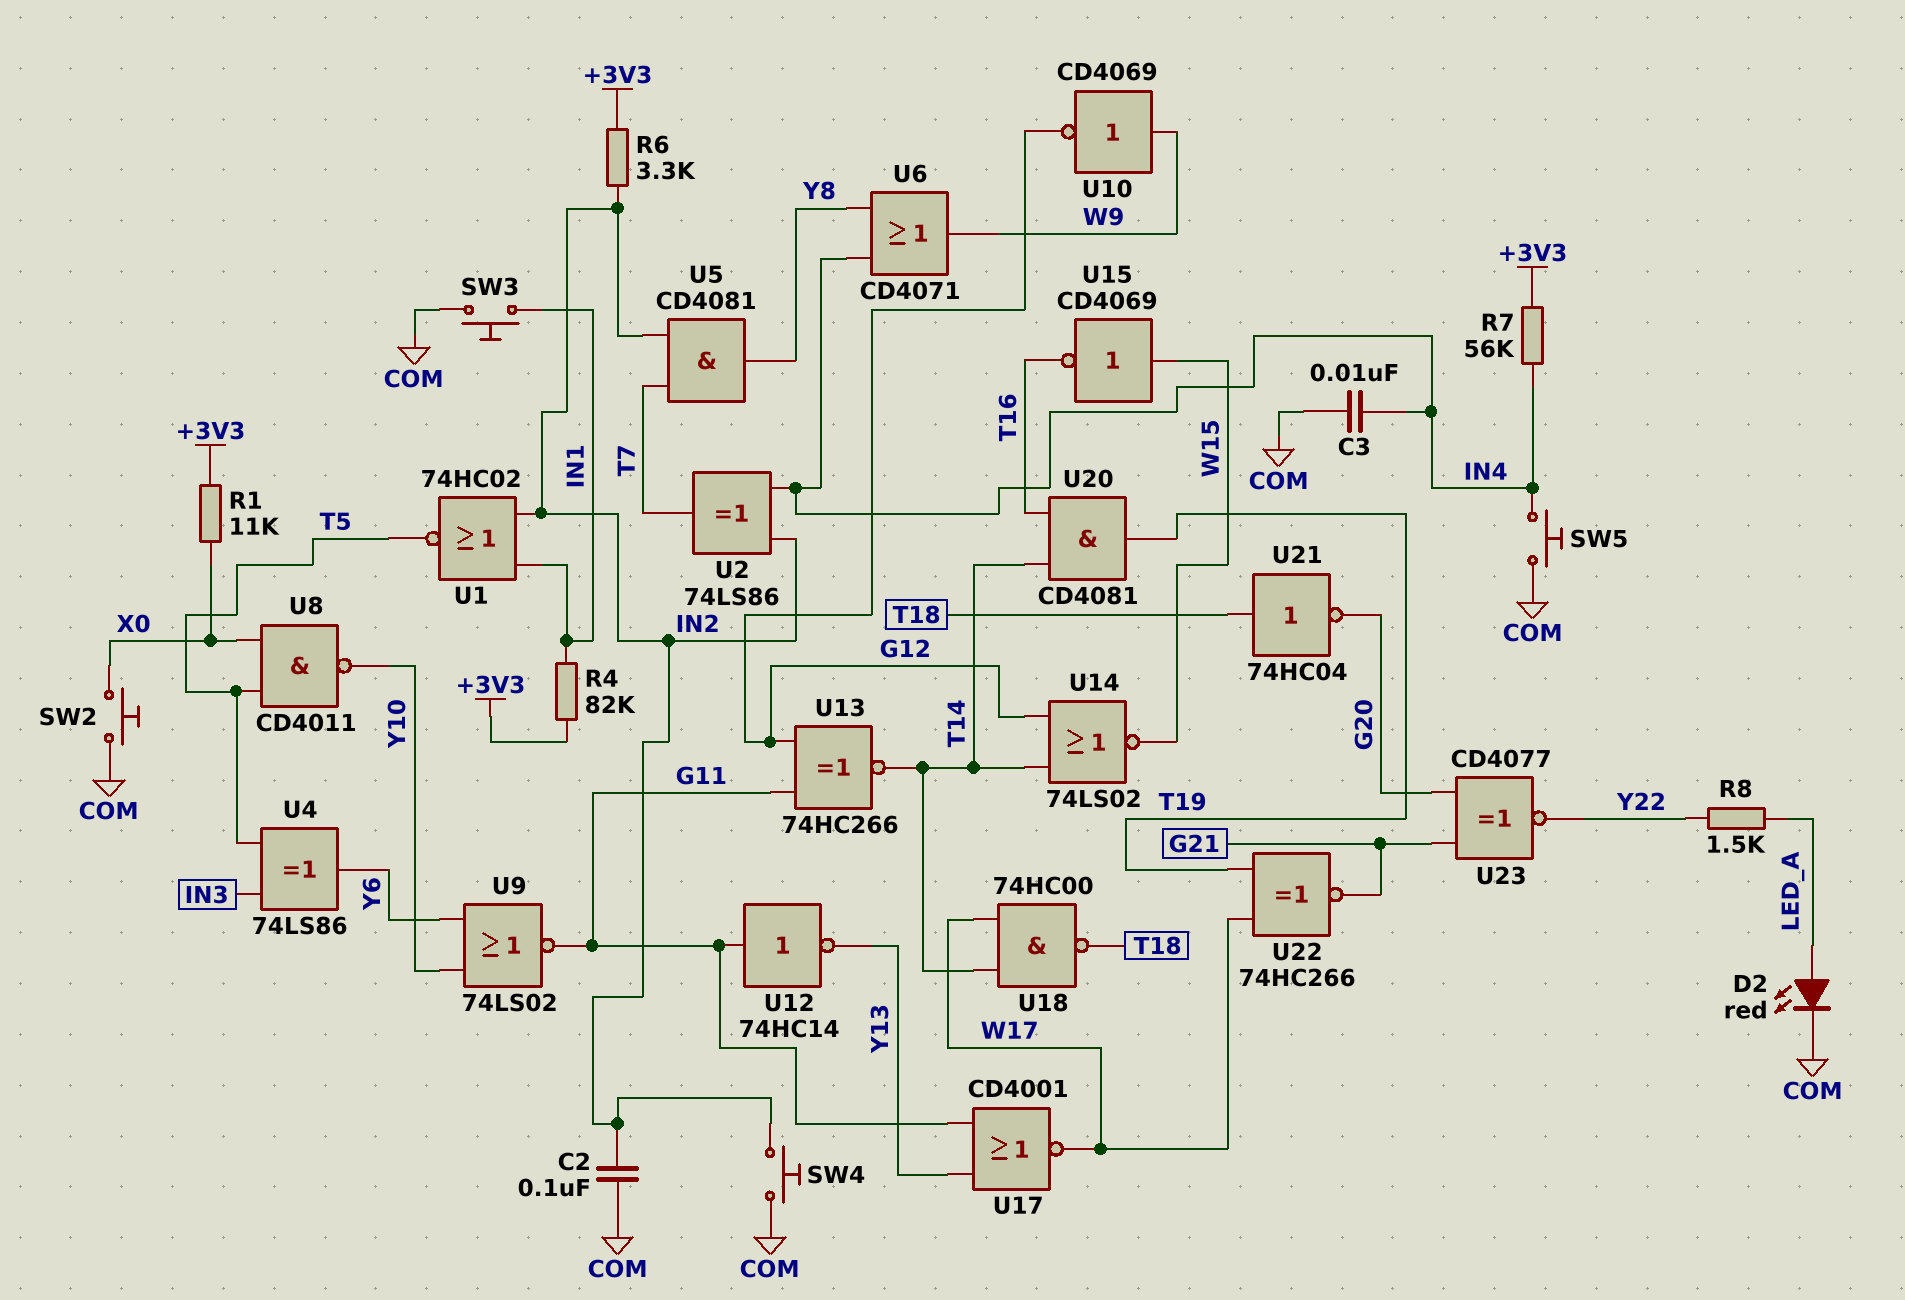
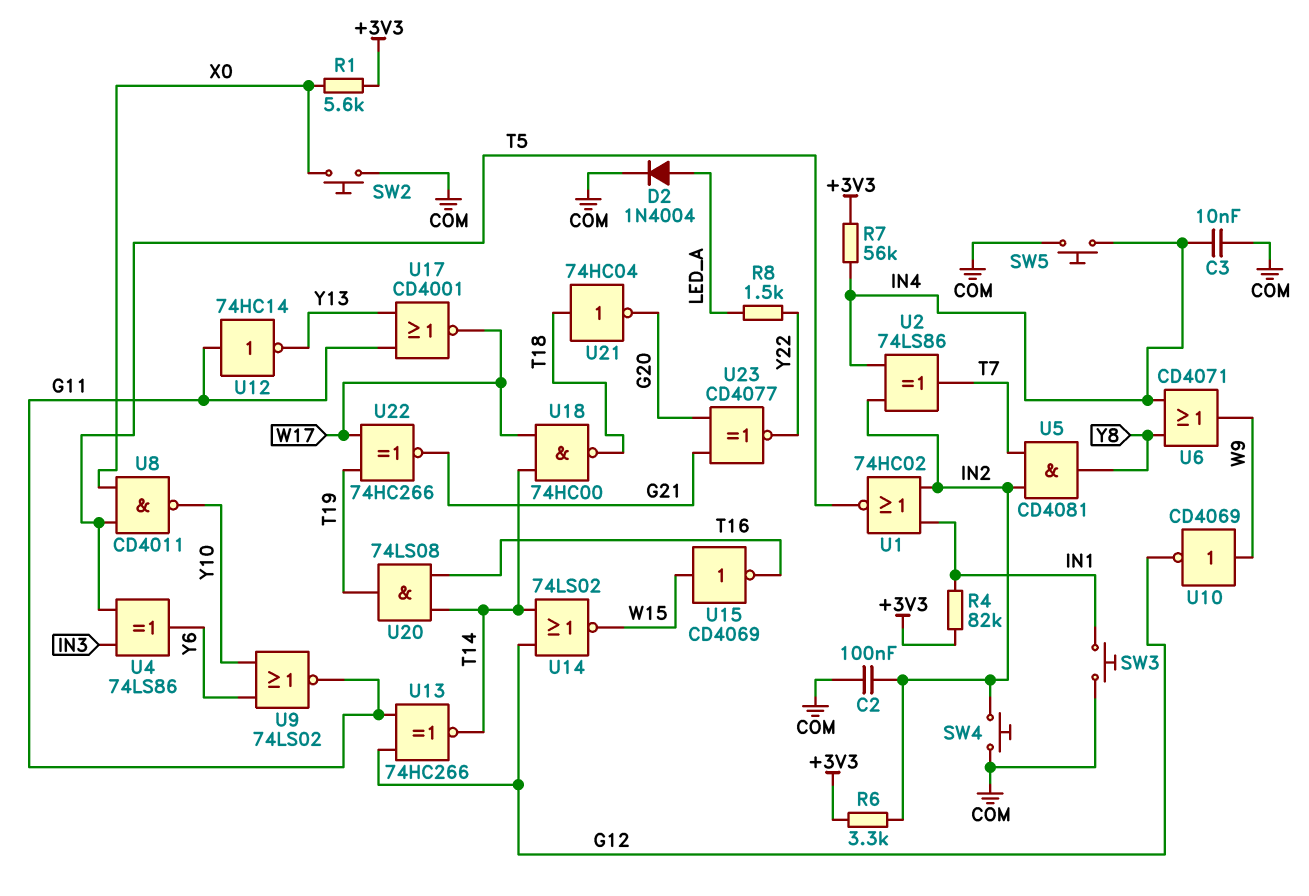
D2: LED red (A LED_A, K COM) -> diode 1N4004 (A LED_A, K COM)
R1: 11k (+3V3, X0) -> 5.6k (+3V3, X0)
U20: AND CD4081 (in T14, in T16, out T19) -> AND 74LS08 (in T14, in T16, out T19)

